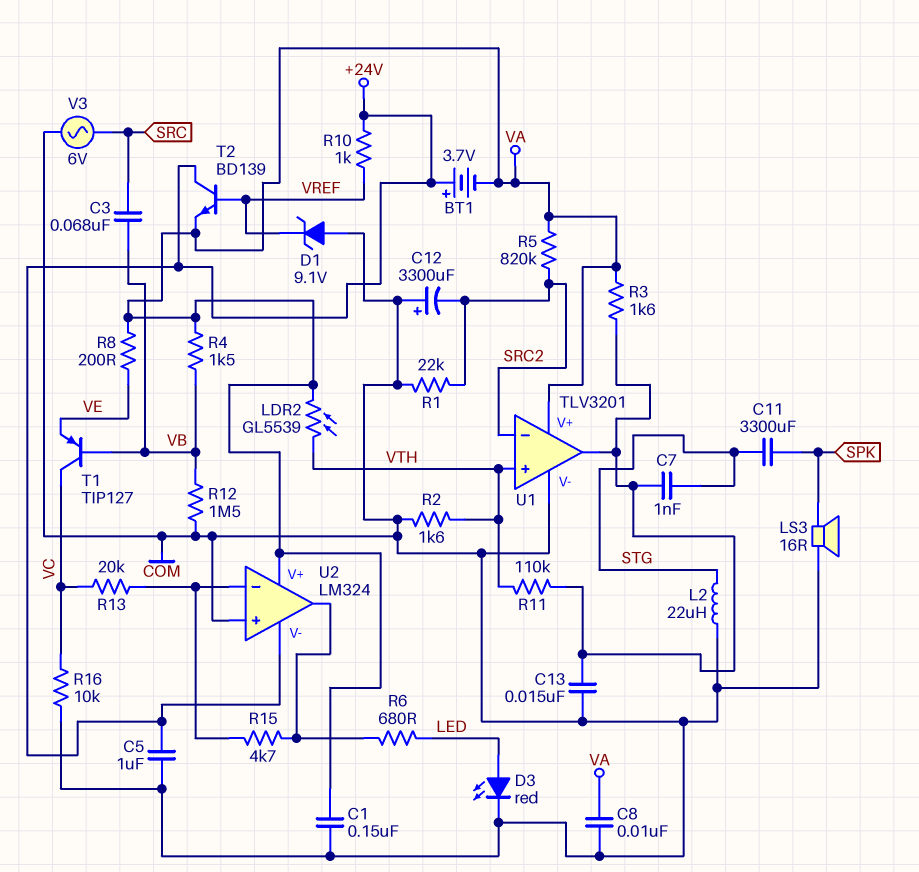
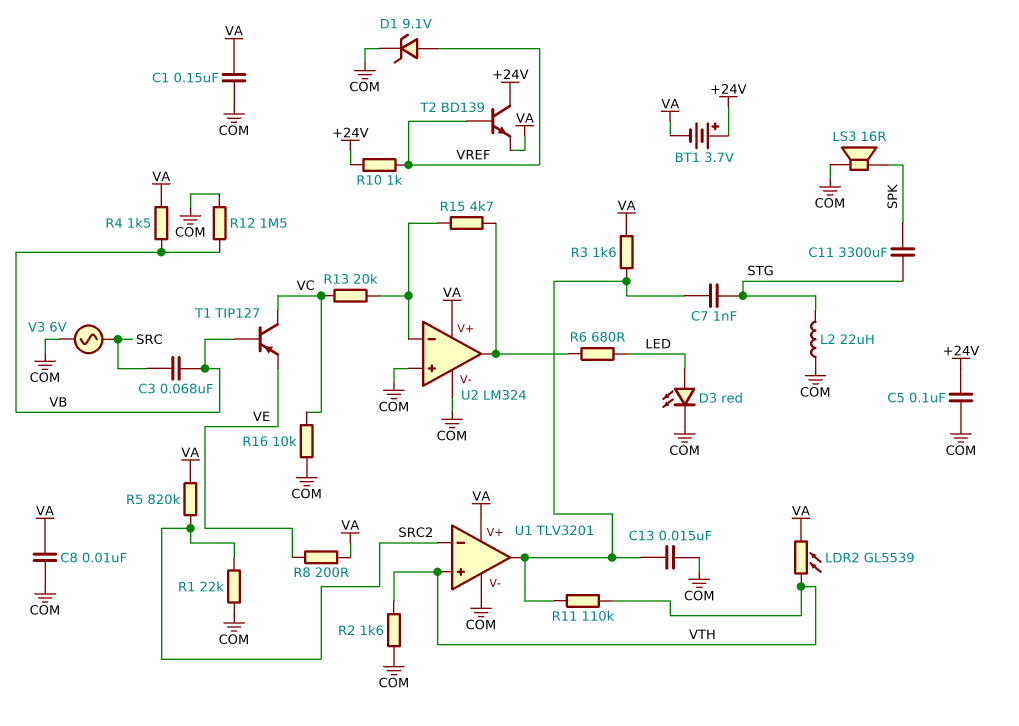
C5: 1uF (+24V, COM) -> 100nF (+24V, COM)
C12: 3300uF (plus COM, minus SRC2) -> none
D1: zener 9.1V (A COM, K VREF) -> zener 9.1V (A VREF, K COM)
U2 pin V-: +24V -> COM

